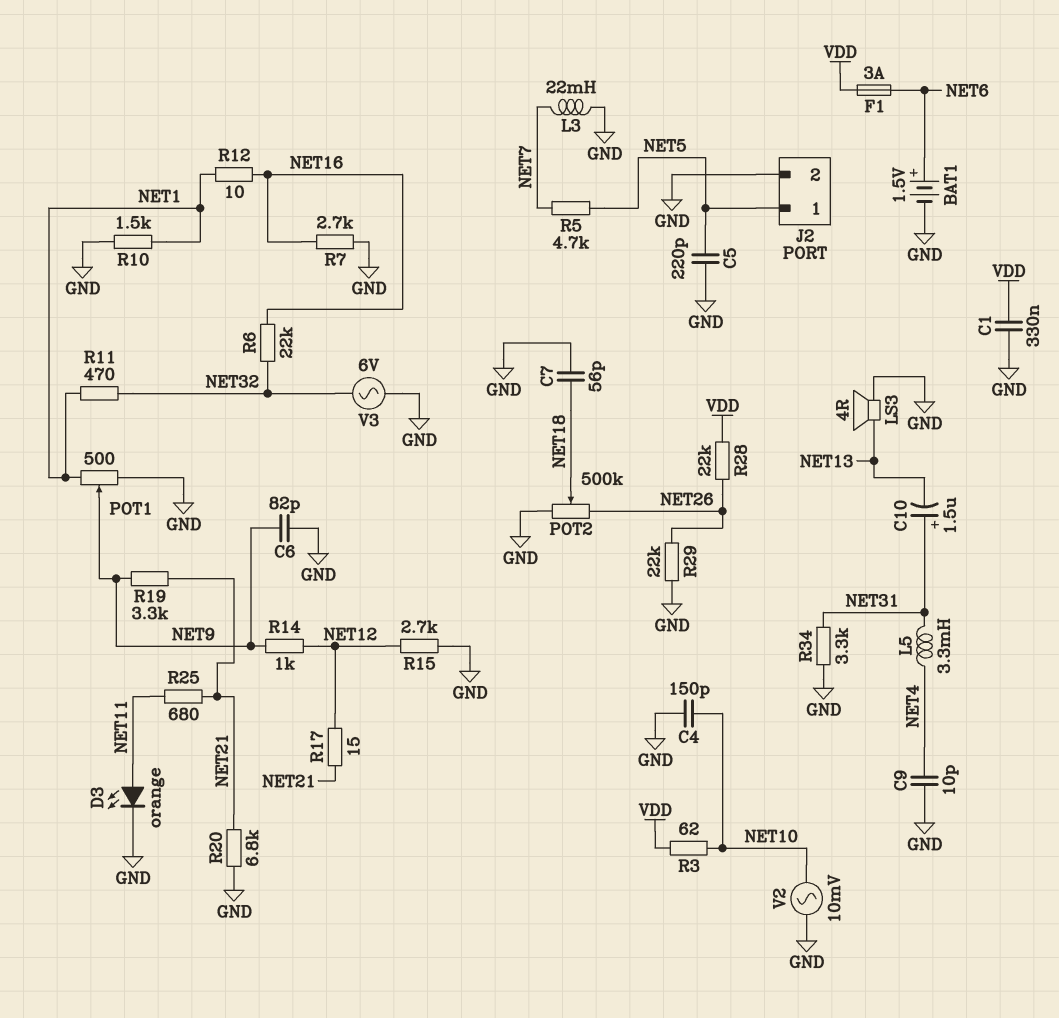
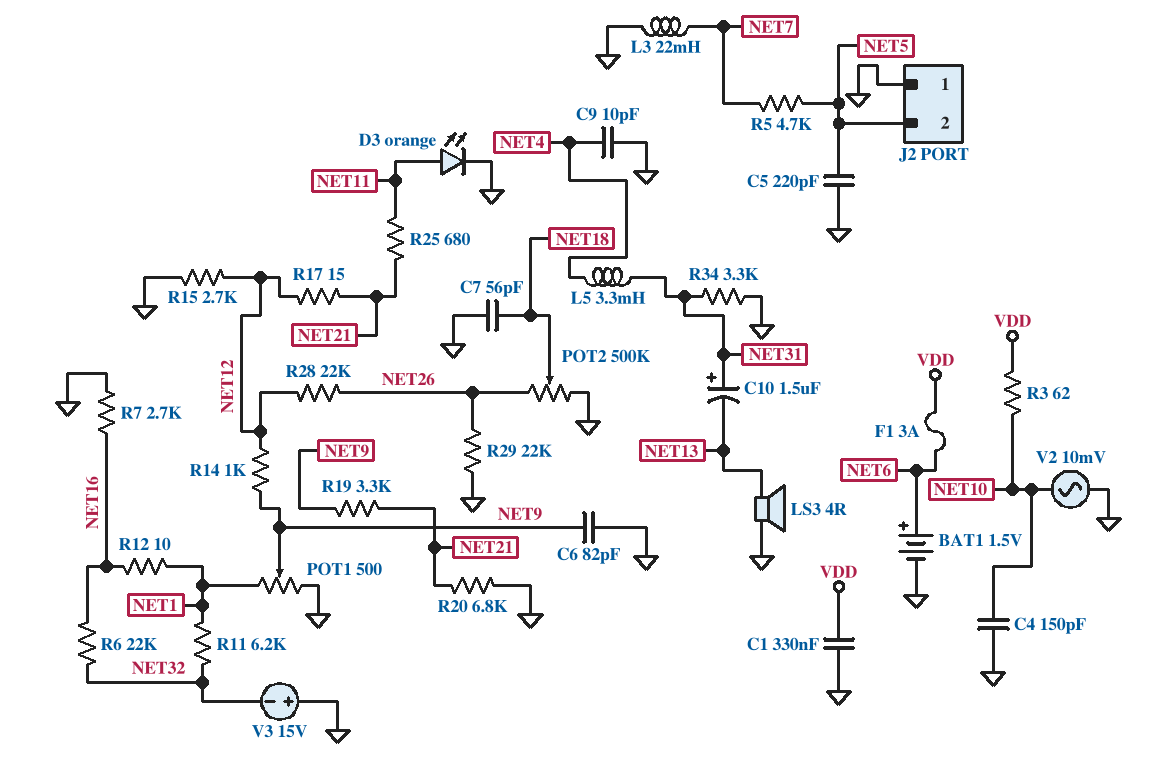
J2 pin 1: NET5 -> GND
J2 pin 2: GND -> NET5
R10: 1.5k (GND, NET1) -> none
R11: 470 (NET1, NET32) -> 6.2k (NET1, NET32)
R28: 22k (NET26, VDD) -> 22k (NET12, NET26)
V3: AC 6V (GND, NET32) -> 15V (plus GND, minus NET32)

